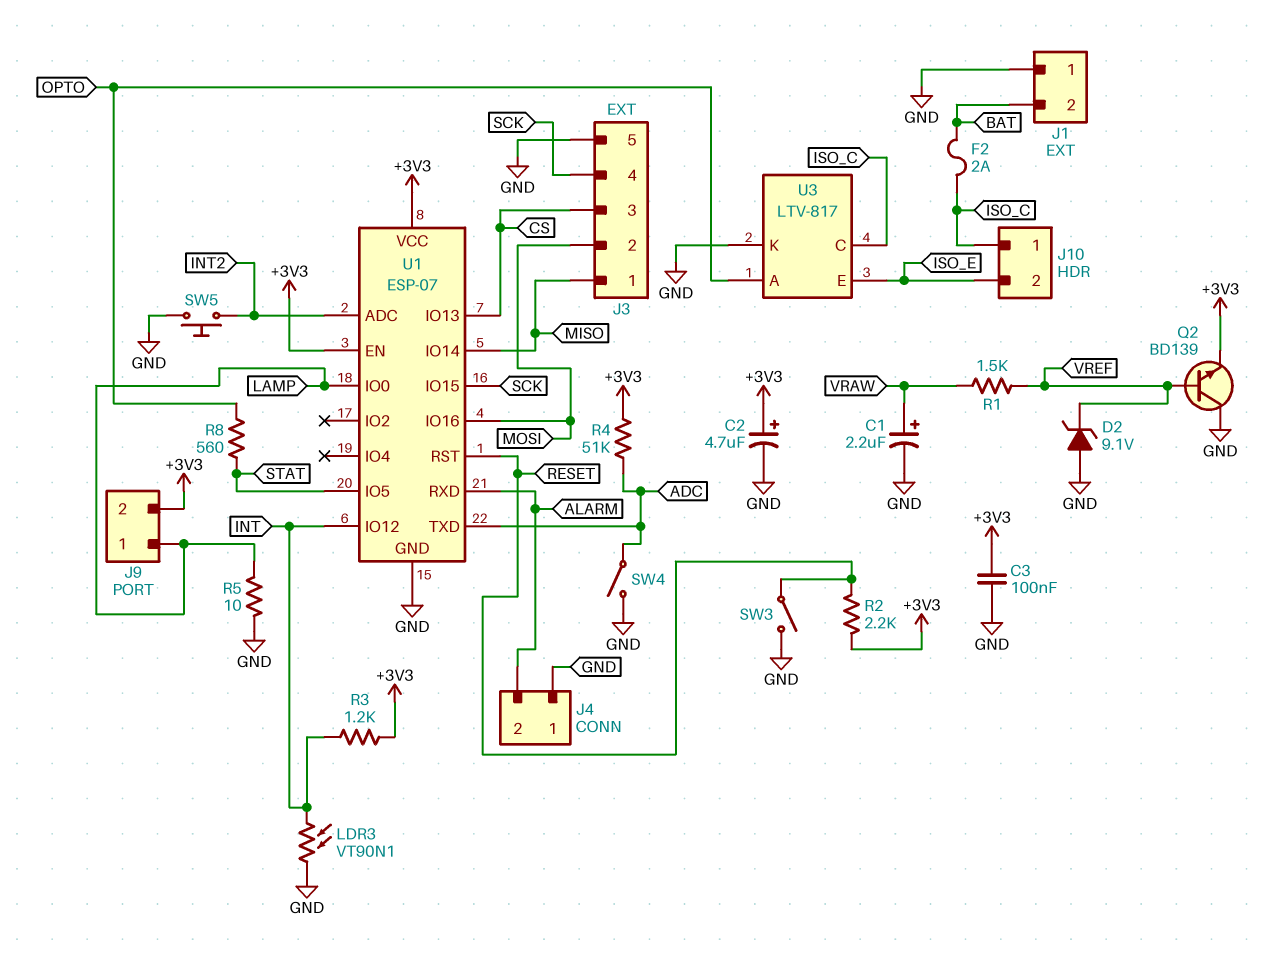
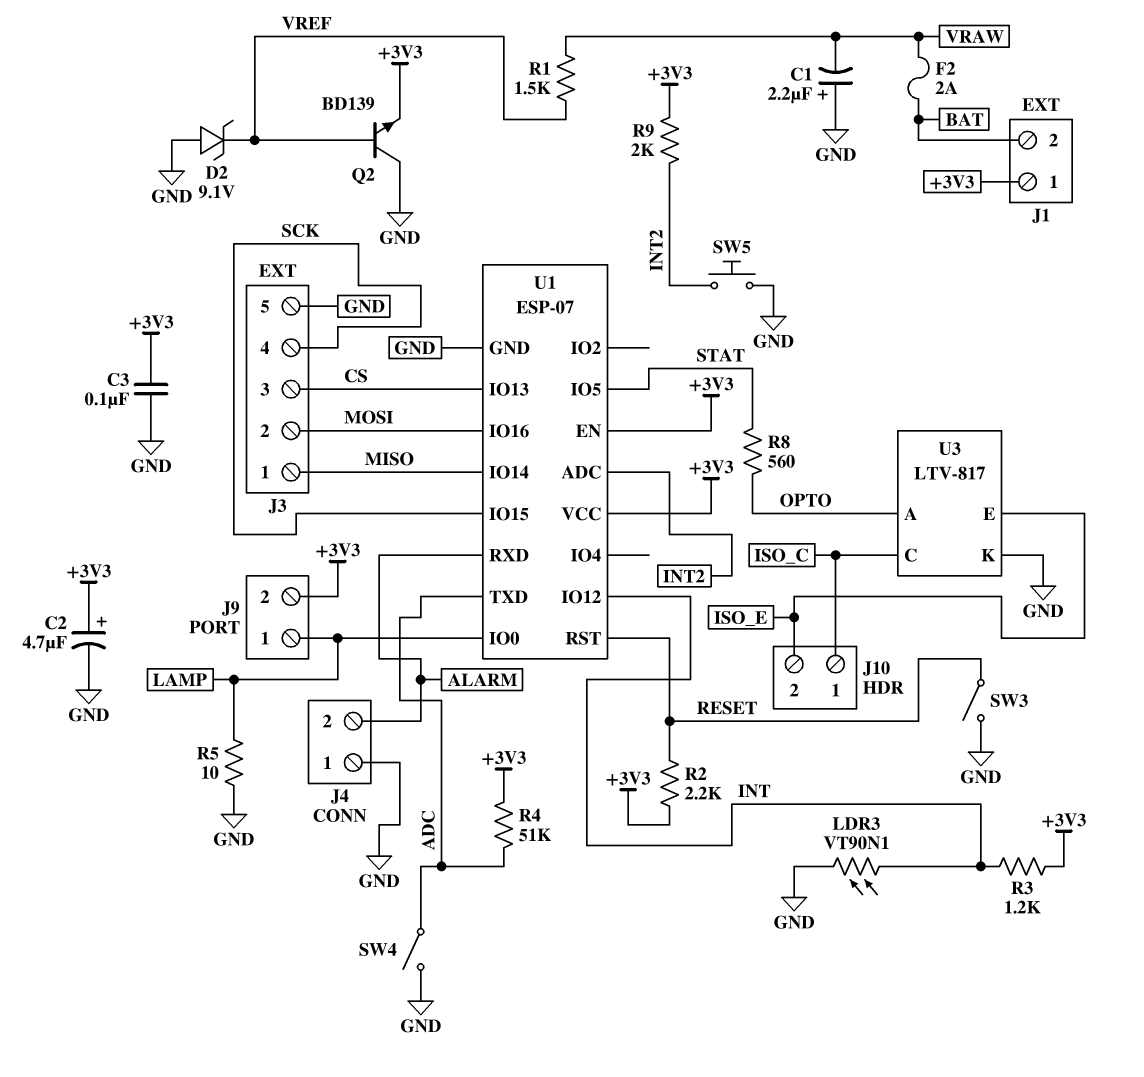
C1: 2.2uF (plus VRAW, minus GND) -> 2.2uF (plus GND, minus VRAW)
F2: 2A (BAT, ISO_C) -> 2A (BAT, VRAW)
J1 pin 1: GND -> +3V3
R9: none -> 2k (+3V3, INT2)

